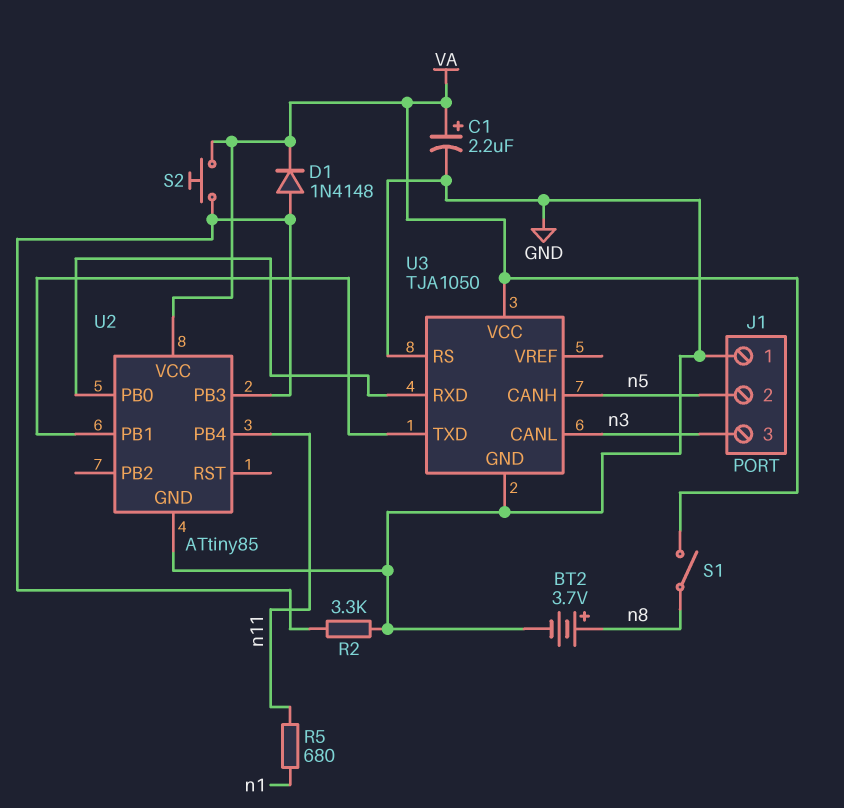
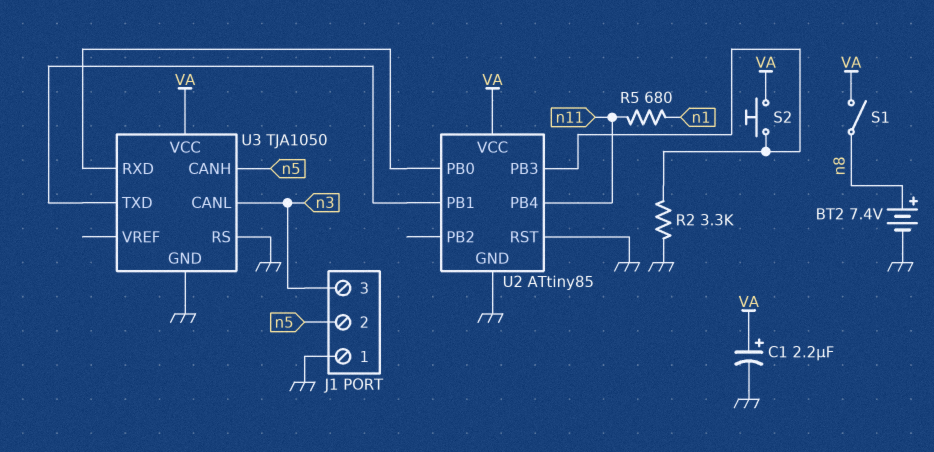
BT2: 3.7V (plus n8, minus GND) -> 7.4V (plus n8, minus GND)
D1: diode 1N4148 (A U2/PB3, K VA) -> none
U2 pin RST: none -> GND

